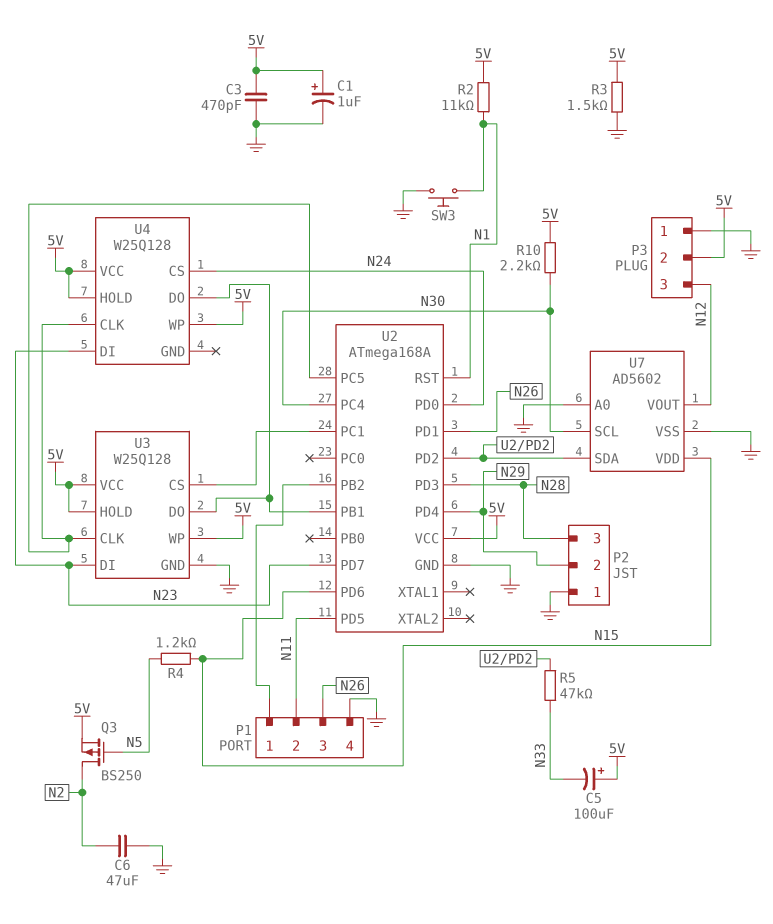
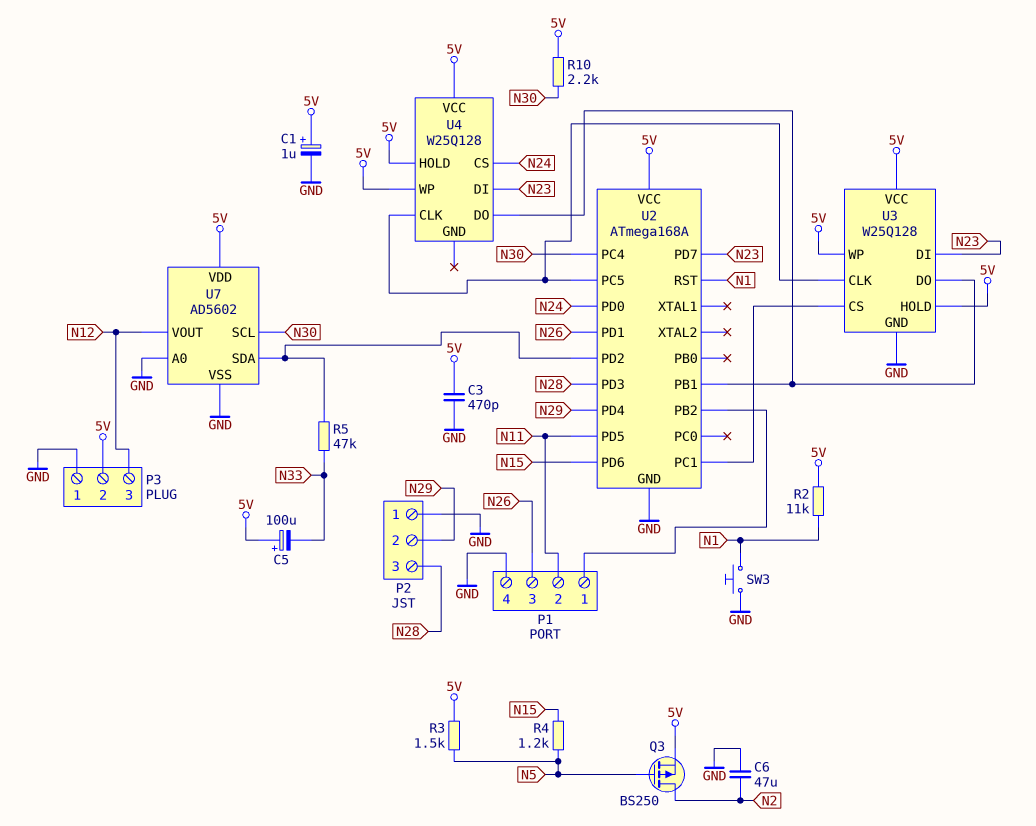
R3: 1.5k (5V, GND) -> 1.5k (5V, N5)
U7 pin VDD: N15 -> 5V

